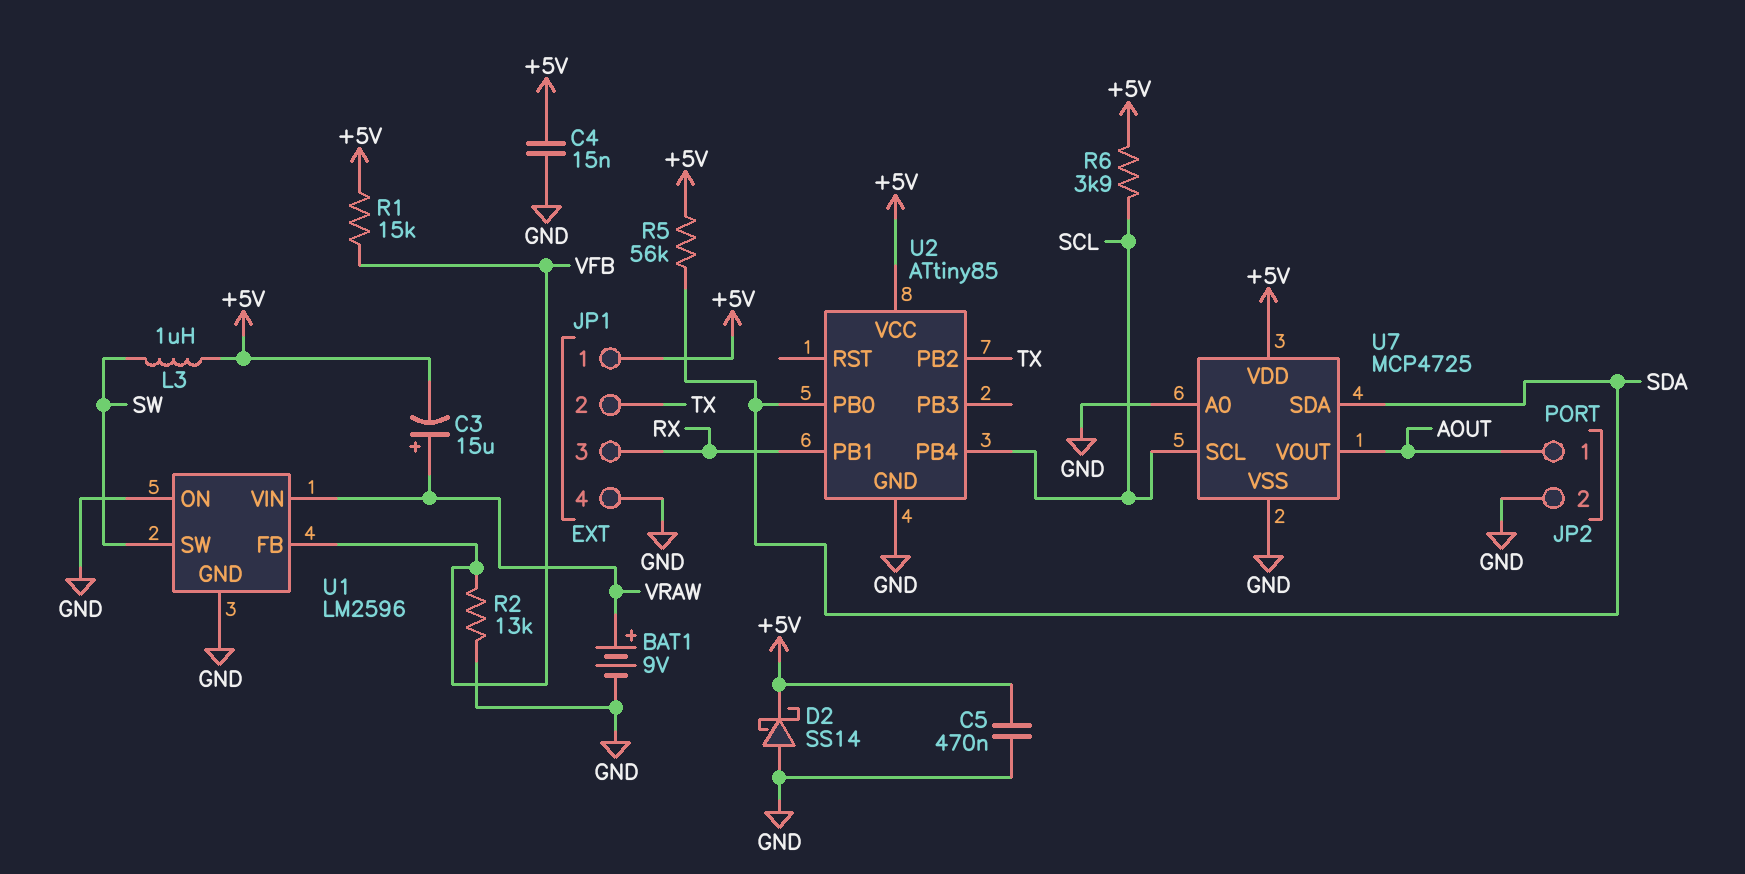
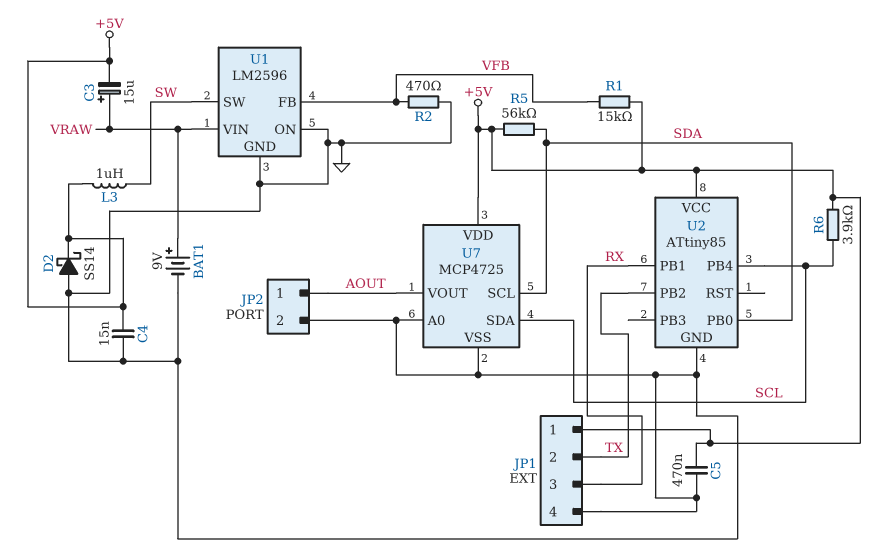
R2: 13k (GND, VFB) -> 470 (GND, VFB)
U7 pin SCL: SCL -> SDA
U7 pin SDA: SDA -> SCL

